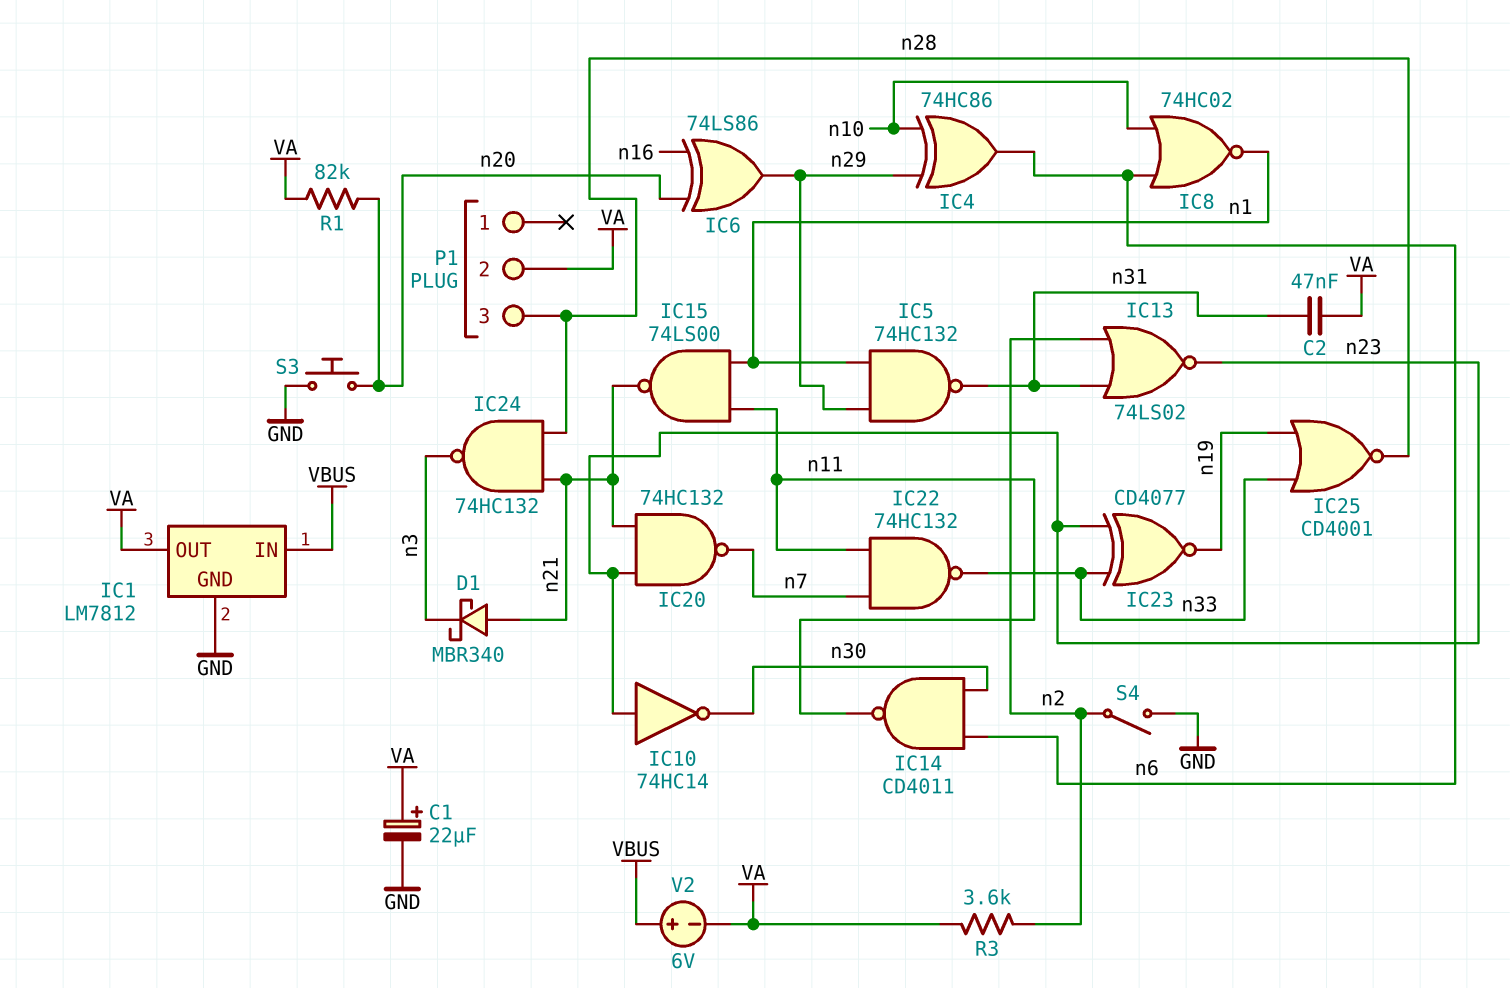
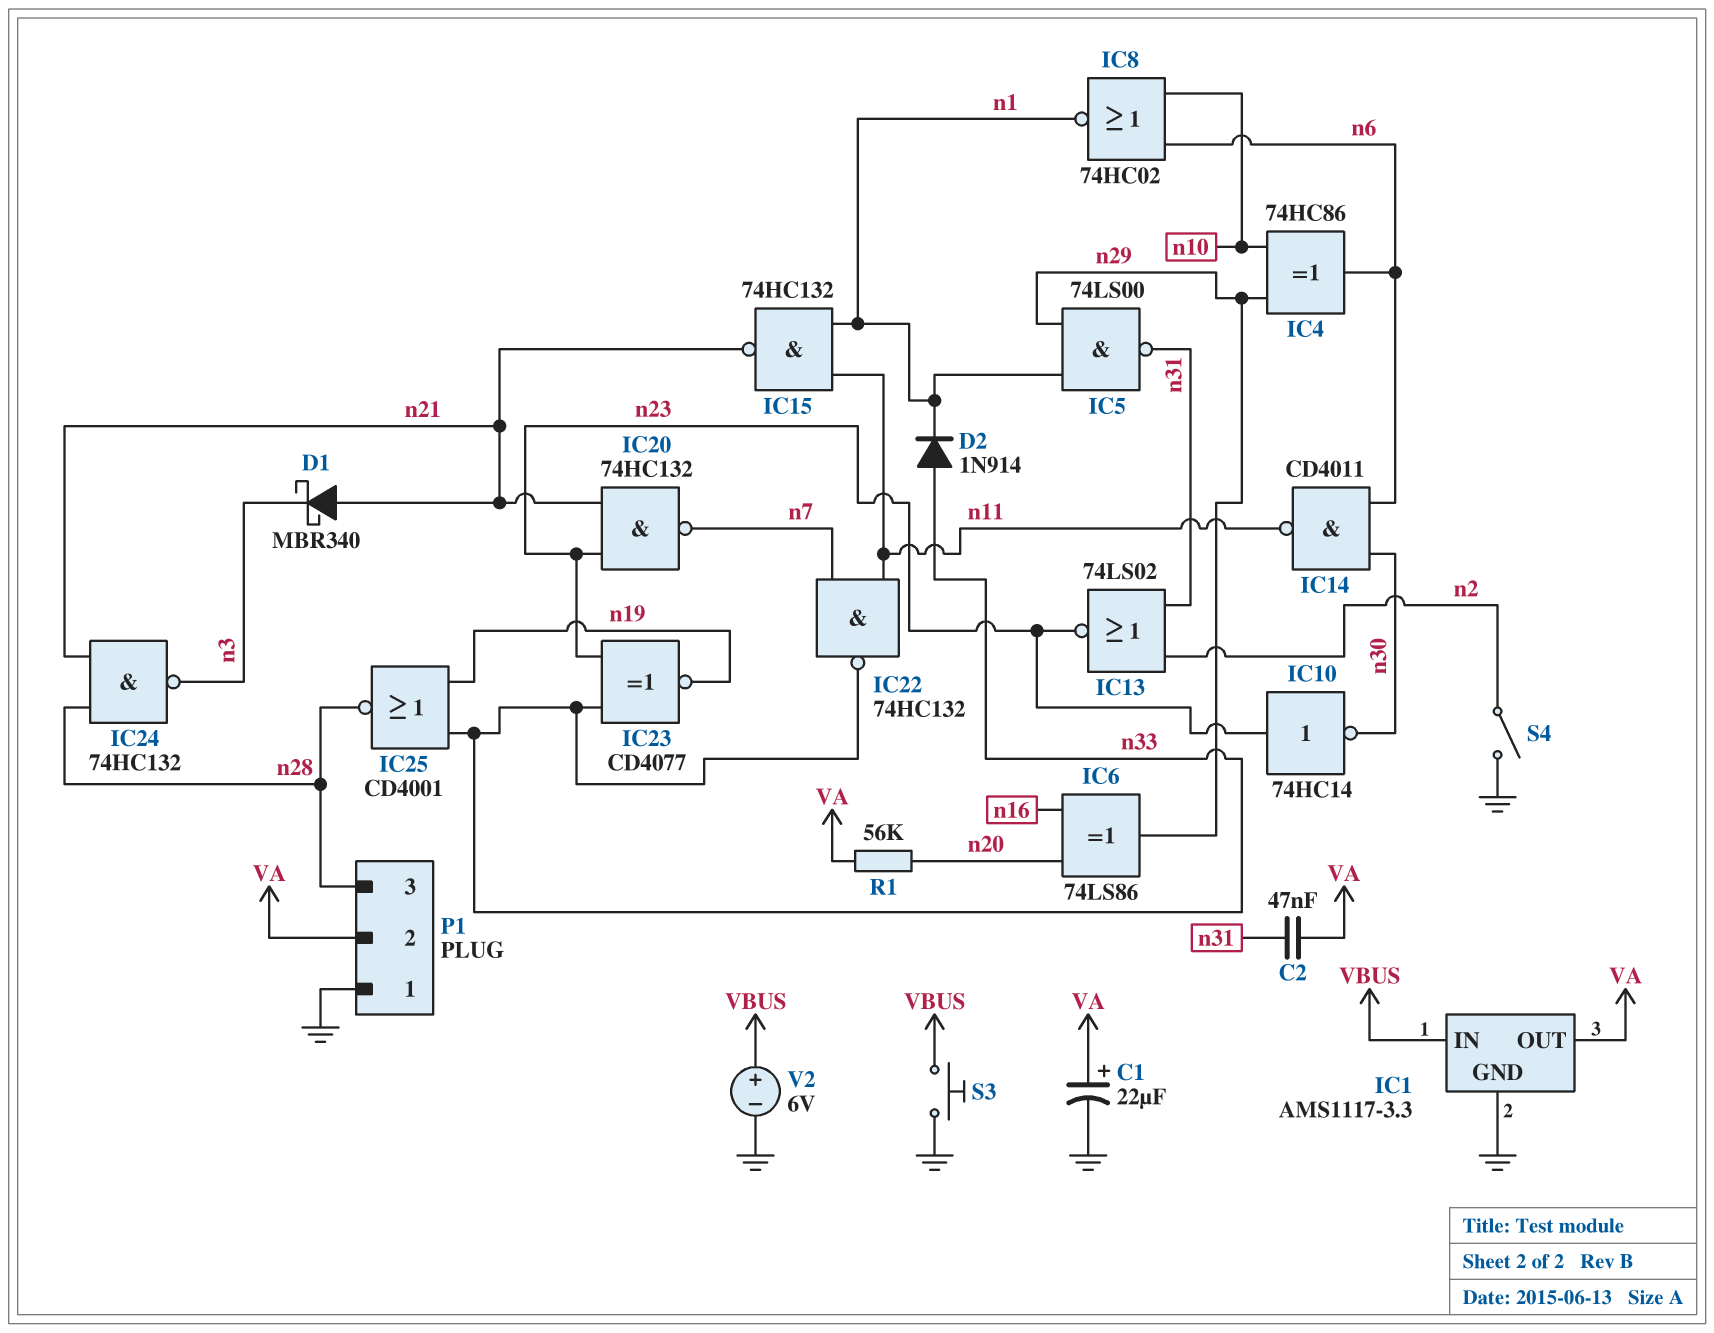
D2: none -> diode 1N914 (A n33, K n1)
IC1: LM7812 -> AMS1117-3.3
IC5: NAND 74HC132 (in n1, in n29, out n31) -> NAND 74LS00 (in n1, in n29, out n31)
IC15: NAND 74LS00 (in n1, in n11, out n21) -> NAND 74HC132 (in n1, in n11, out n21)
P1 pin 1: none -> GND
R1: 82k (VA, n20) -> 56k (VA, n20)
R3: 3.6k (VA, n2) -> none
S3: button (GND, n20) -> button (GND, VBUS)
V2: 6V (plus VBUS, minus VA) -> 6V (plus VBUS, minus GND)

